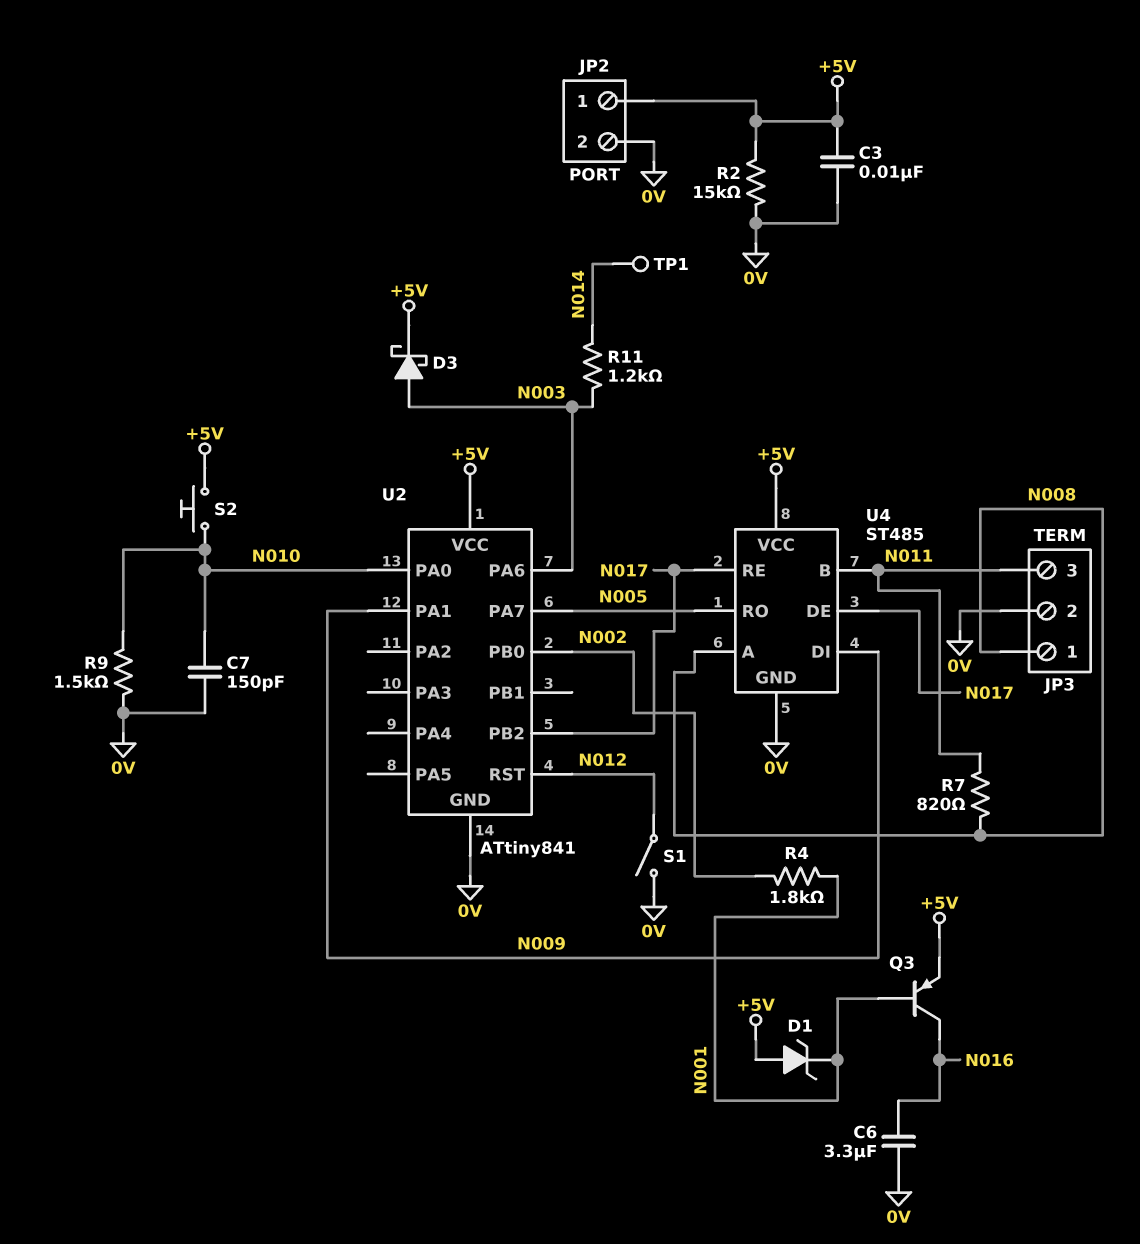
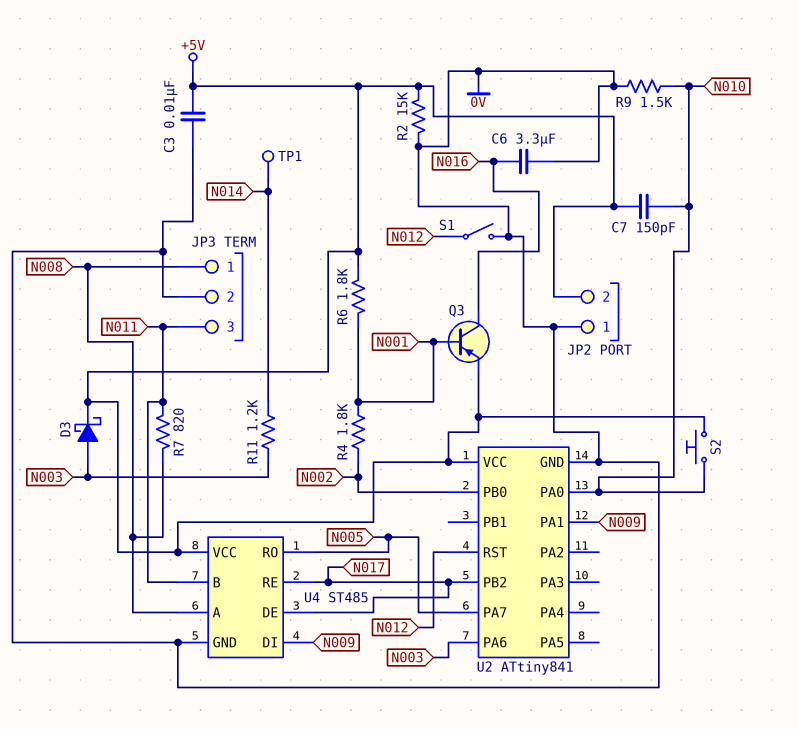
C7: 150pF (0V, N010) -> 150pF (+5V, N010)
D1: zener (A +5V, K N001) -> none
JP2 pin 1: +5V -> 0V
JP2 pin 2: 0V -> +5V
R6: none -> 1.8k (+5V, N001)

